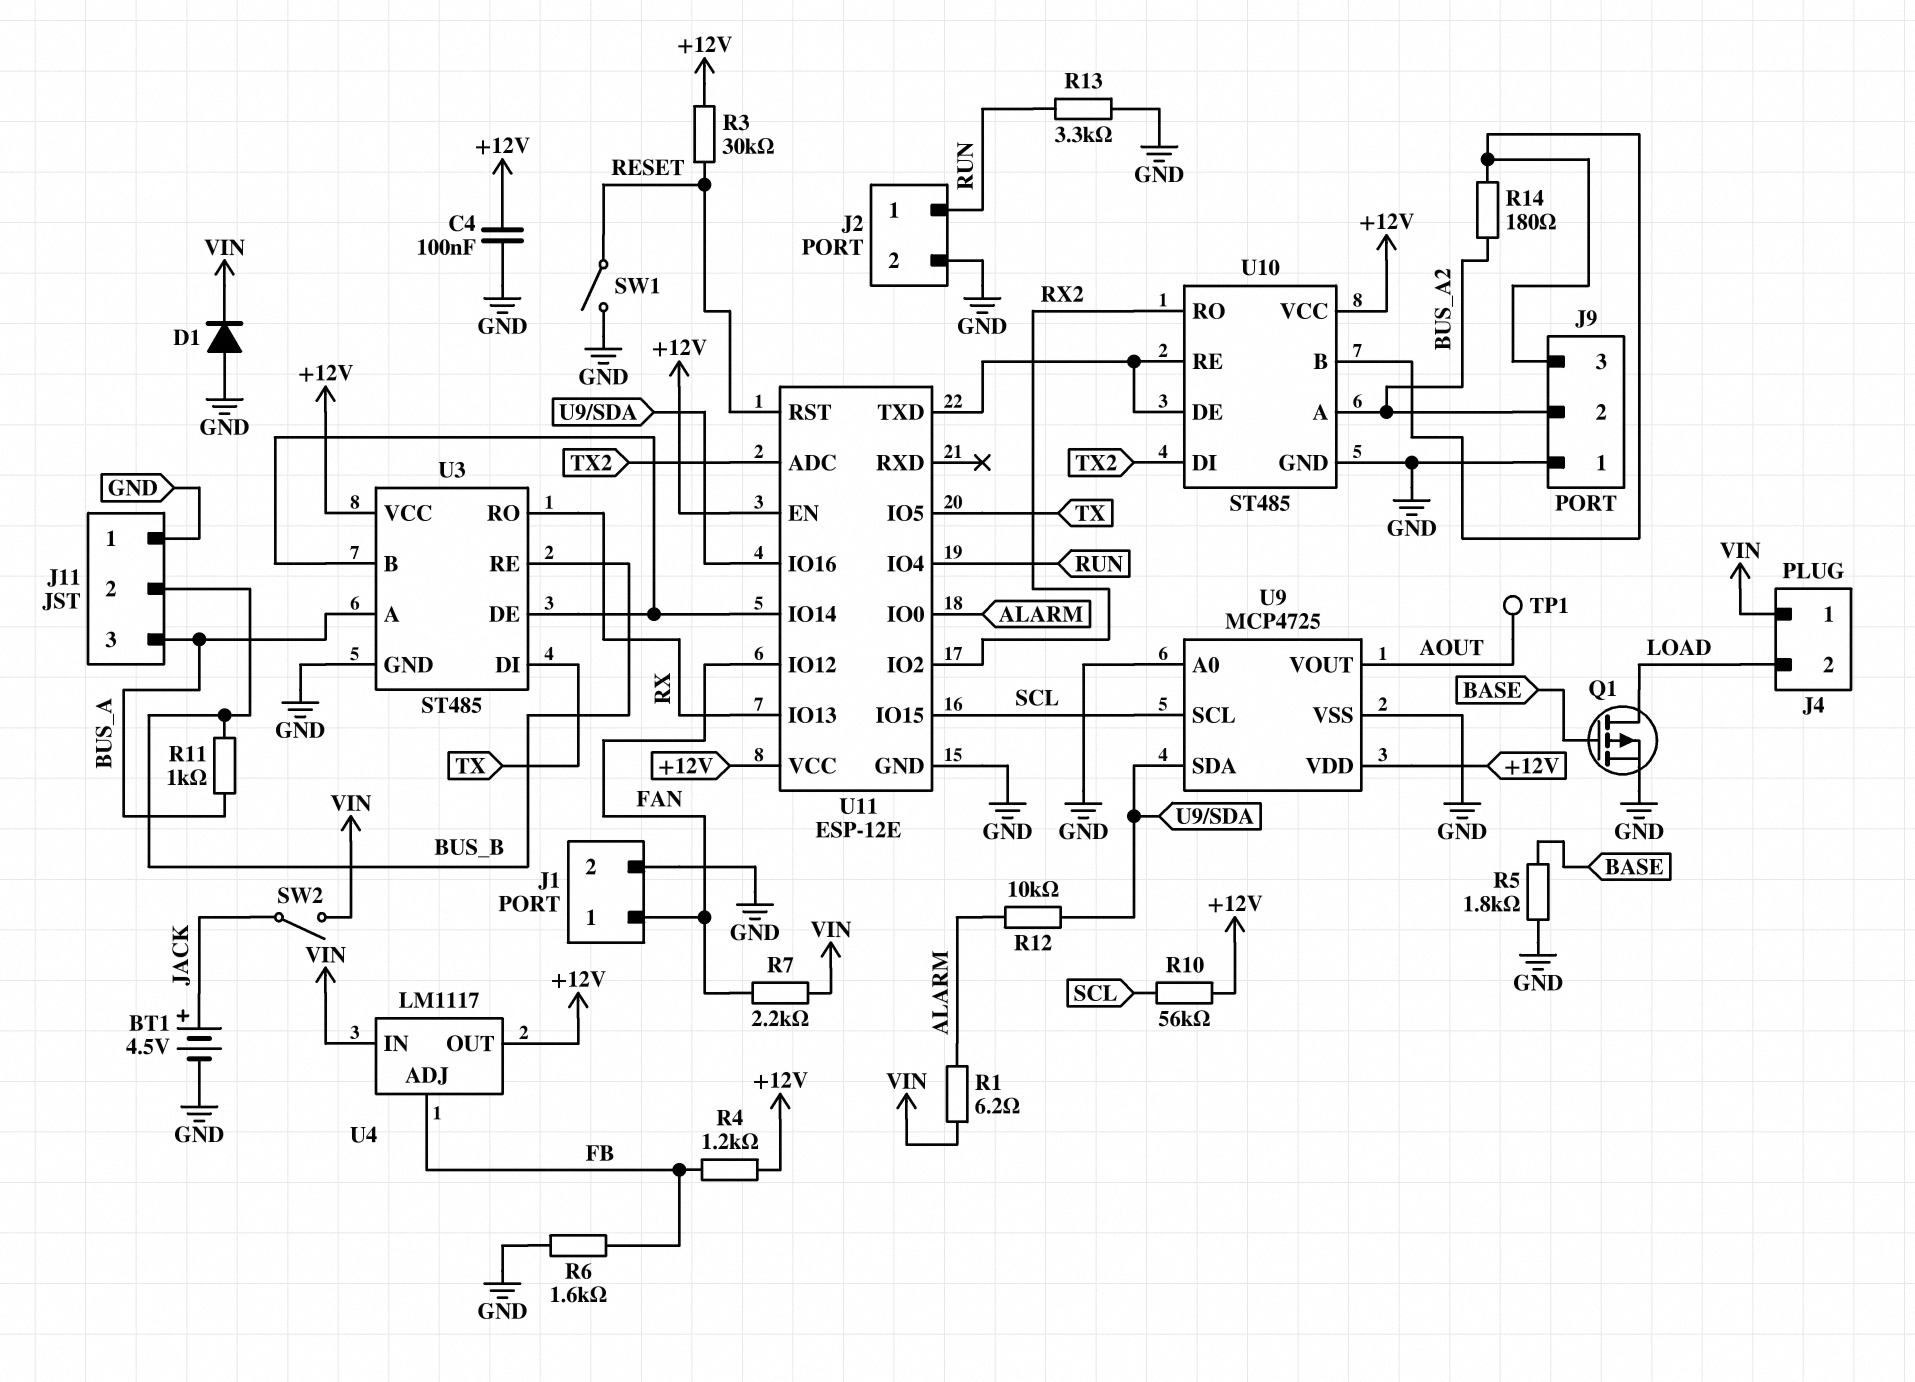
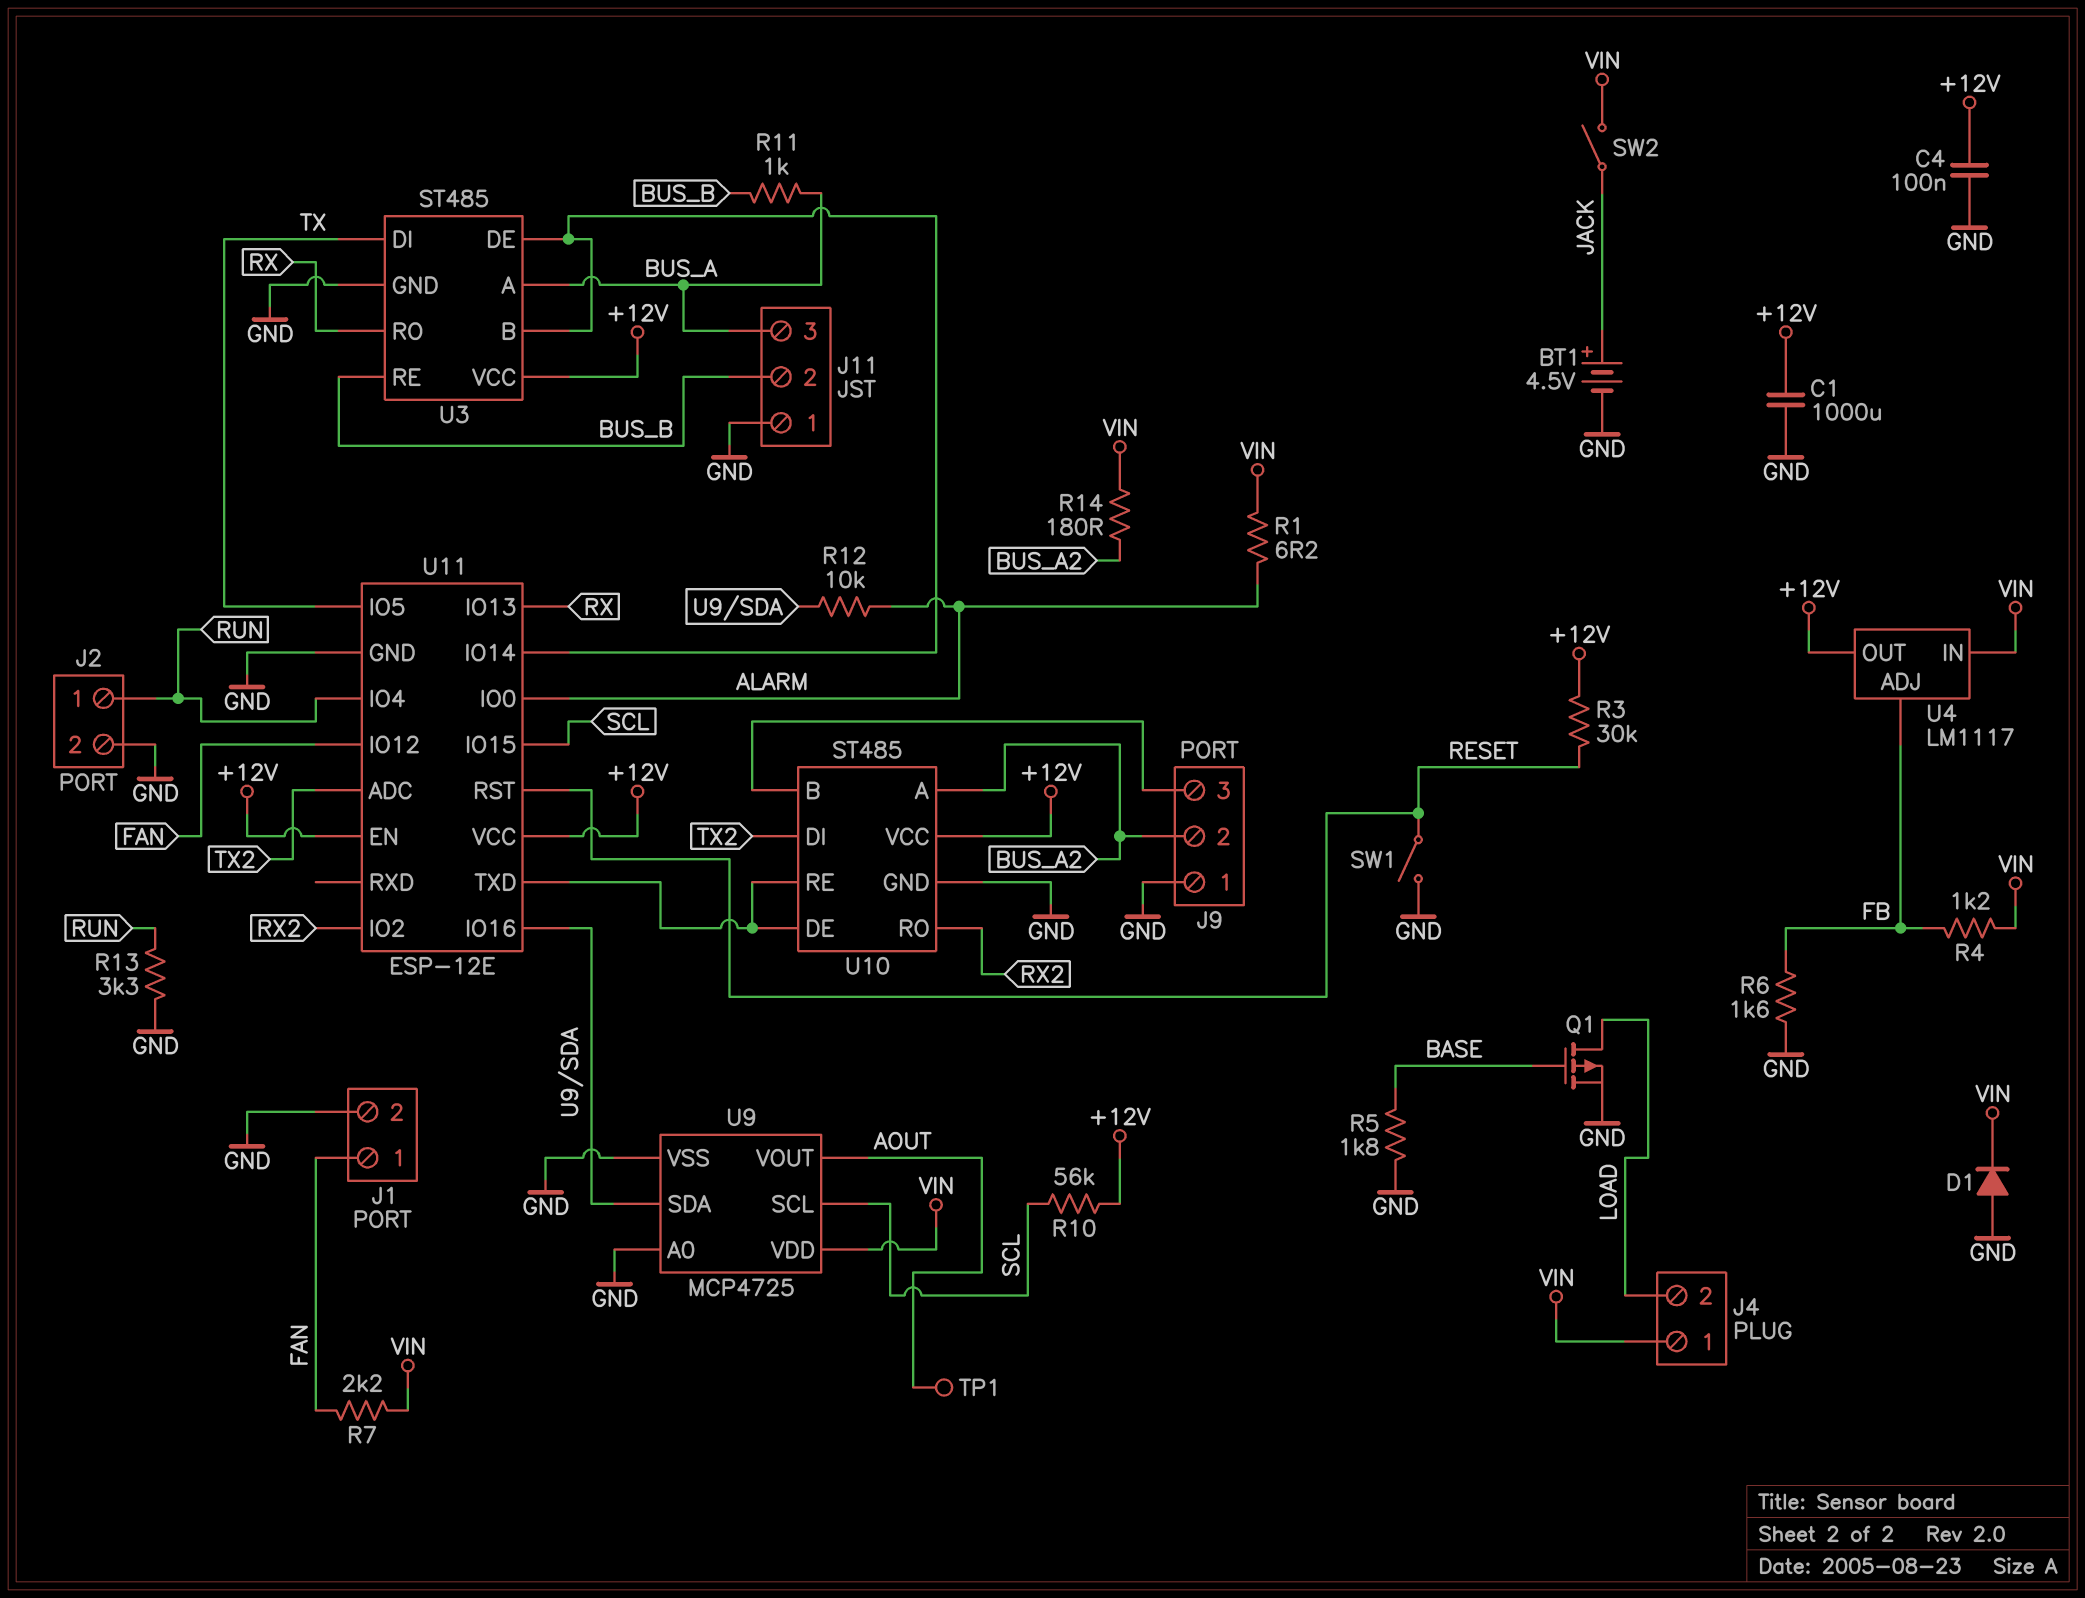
C1: none -> 1000uF (+12V, GND)
R4: 1.2k (+12V, FB) -> 1.2k (FB, VIN)
R14: 180 (BUS_A2, J9/3) -> 180 (BUS_A2, VIN)
U9 pin VDD: +12V -> VIN

